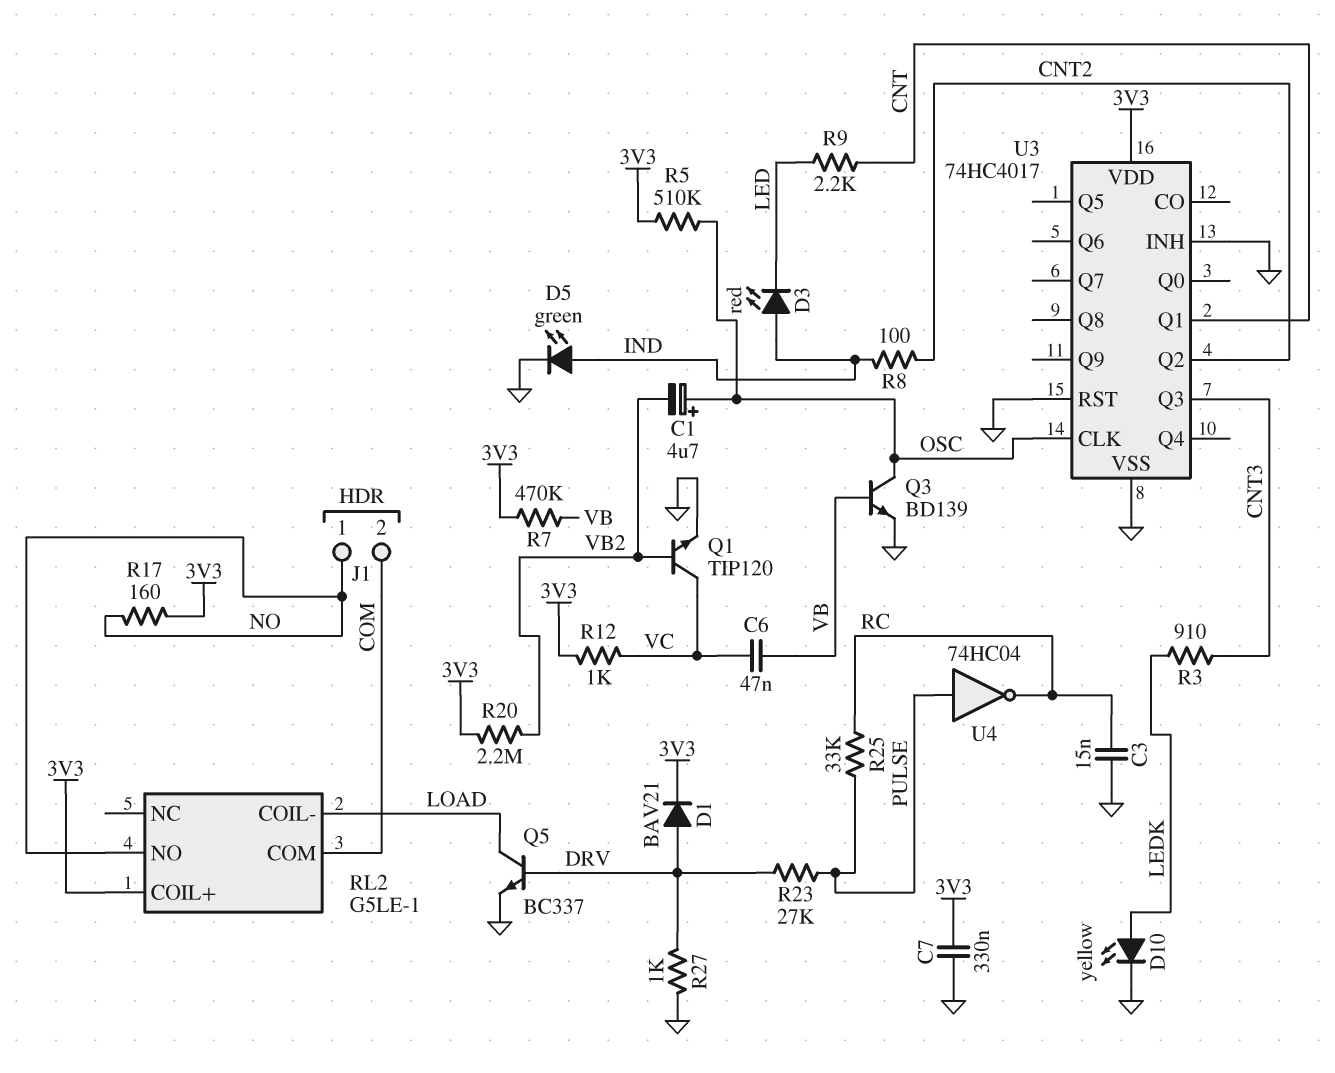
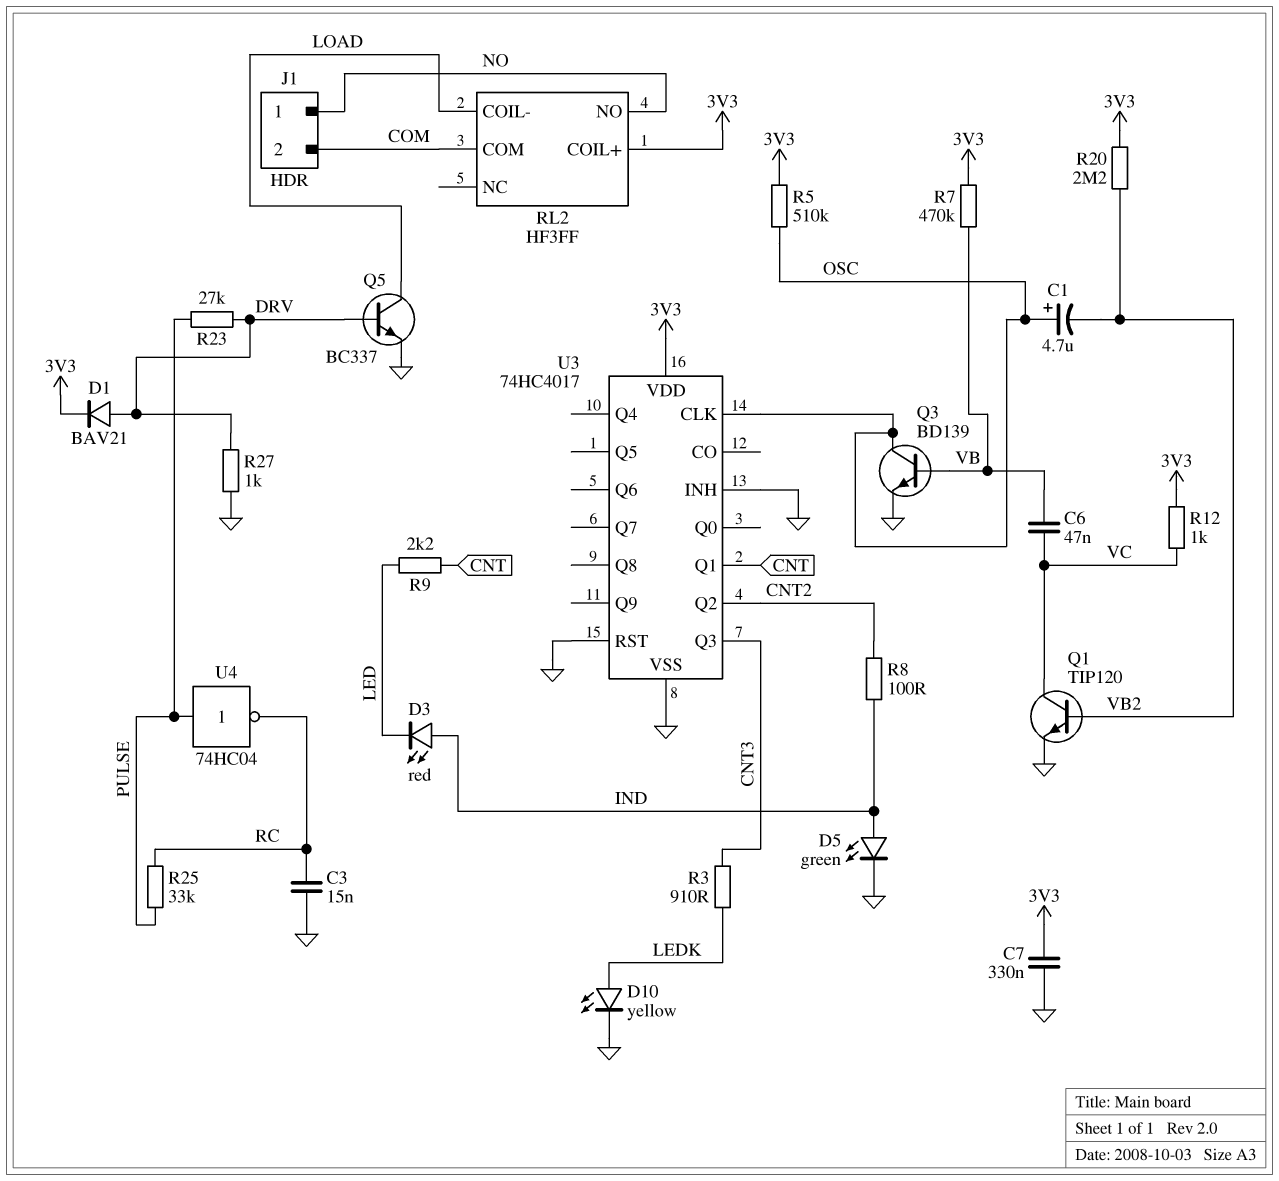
R17: 160 (3V3, NO) -> none
RL2: G5LE-1 -> HF3FF

